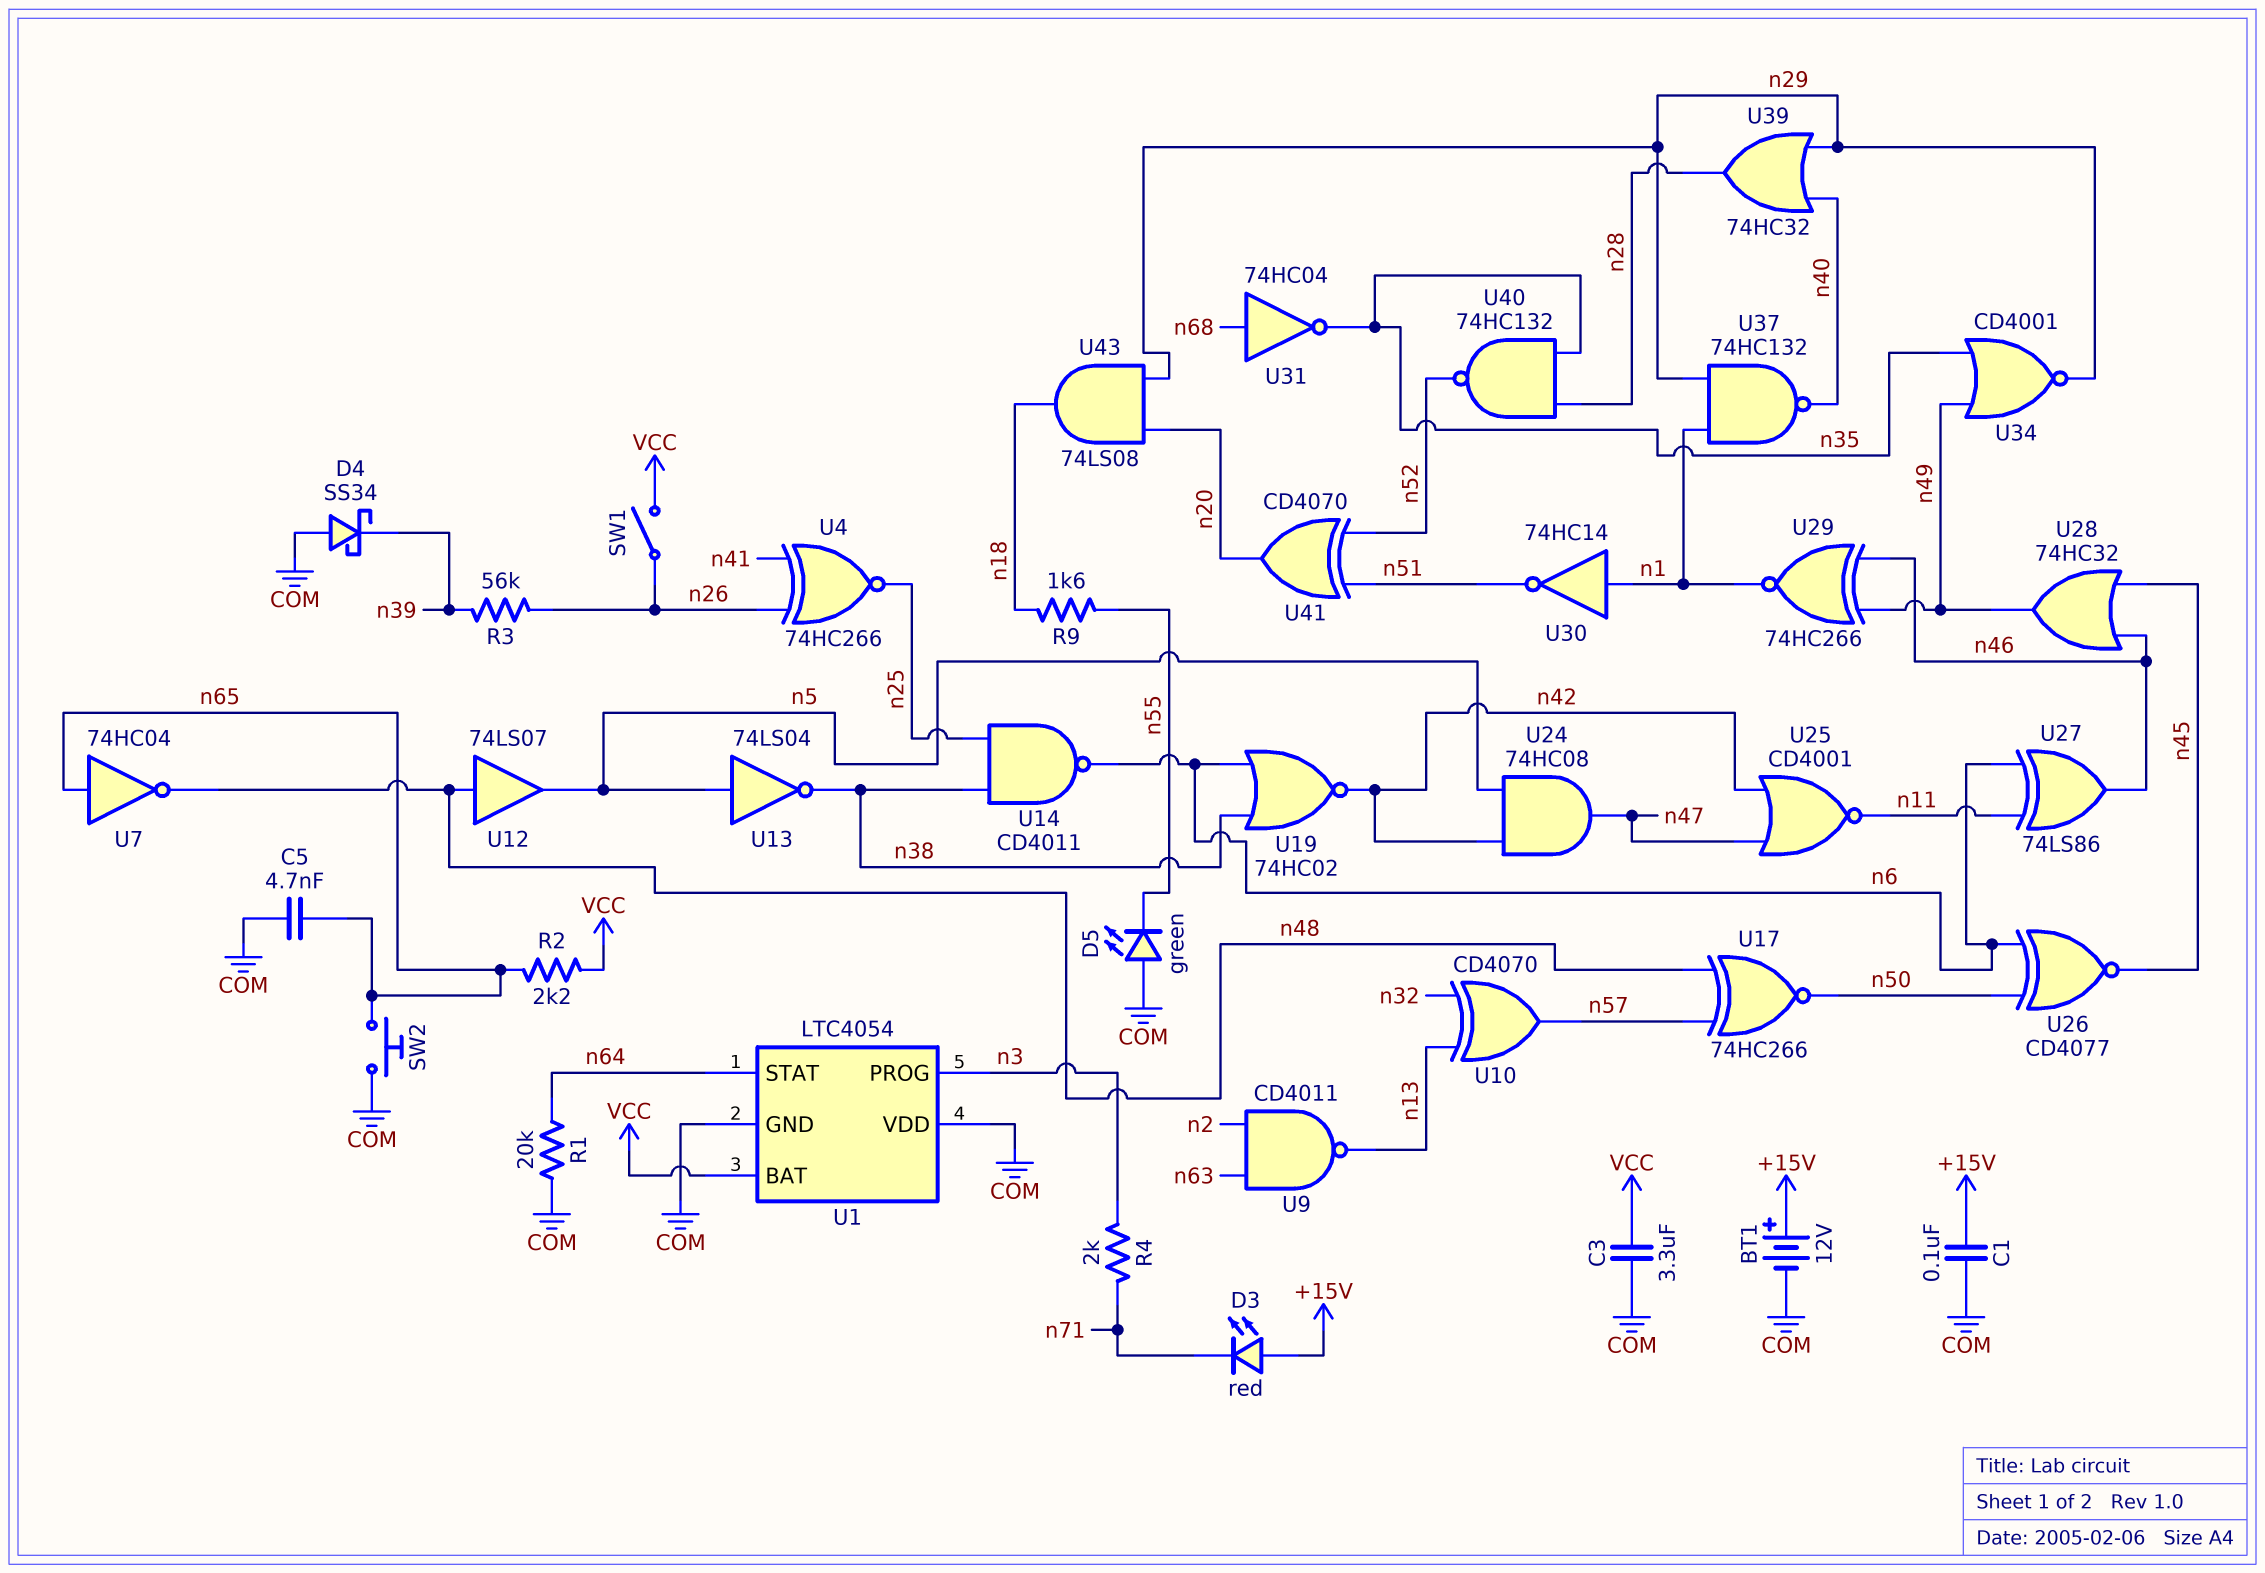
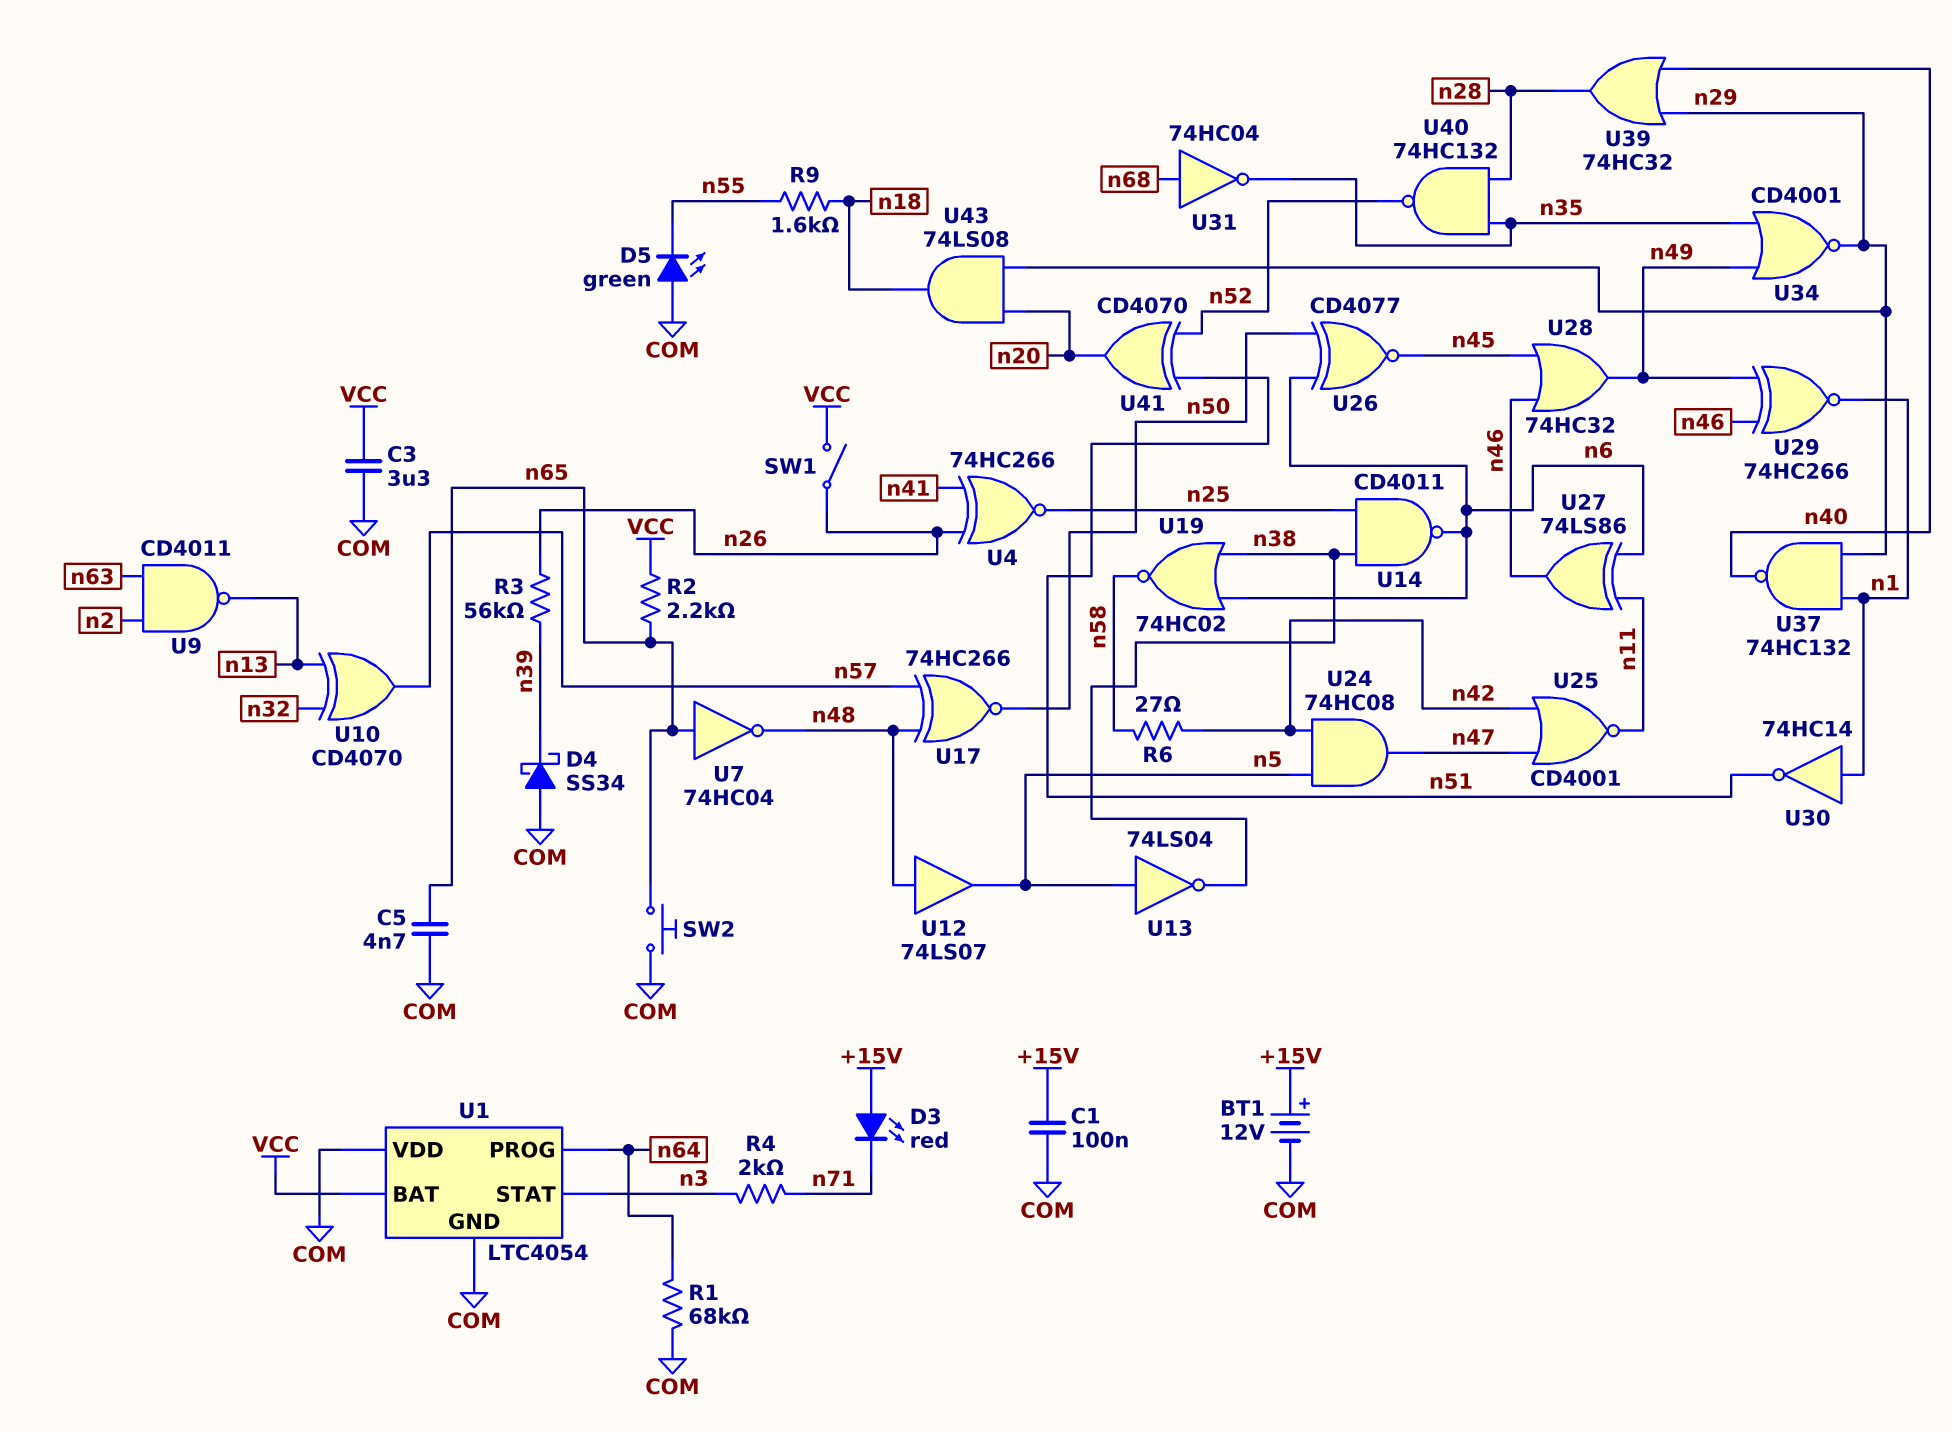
R1: 20k (COM, n64) -> 68k (COM, n64)
R6: none -> 27 (n42, n58)
U1 pin PROG: n3 -> n64
U1 pin STAT: n64 -> n3
U19: NOR 74HC02 (in n6, in n38, out n42) -> NOR 74HC02 (in n6, in n38, out n58)

